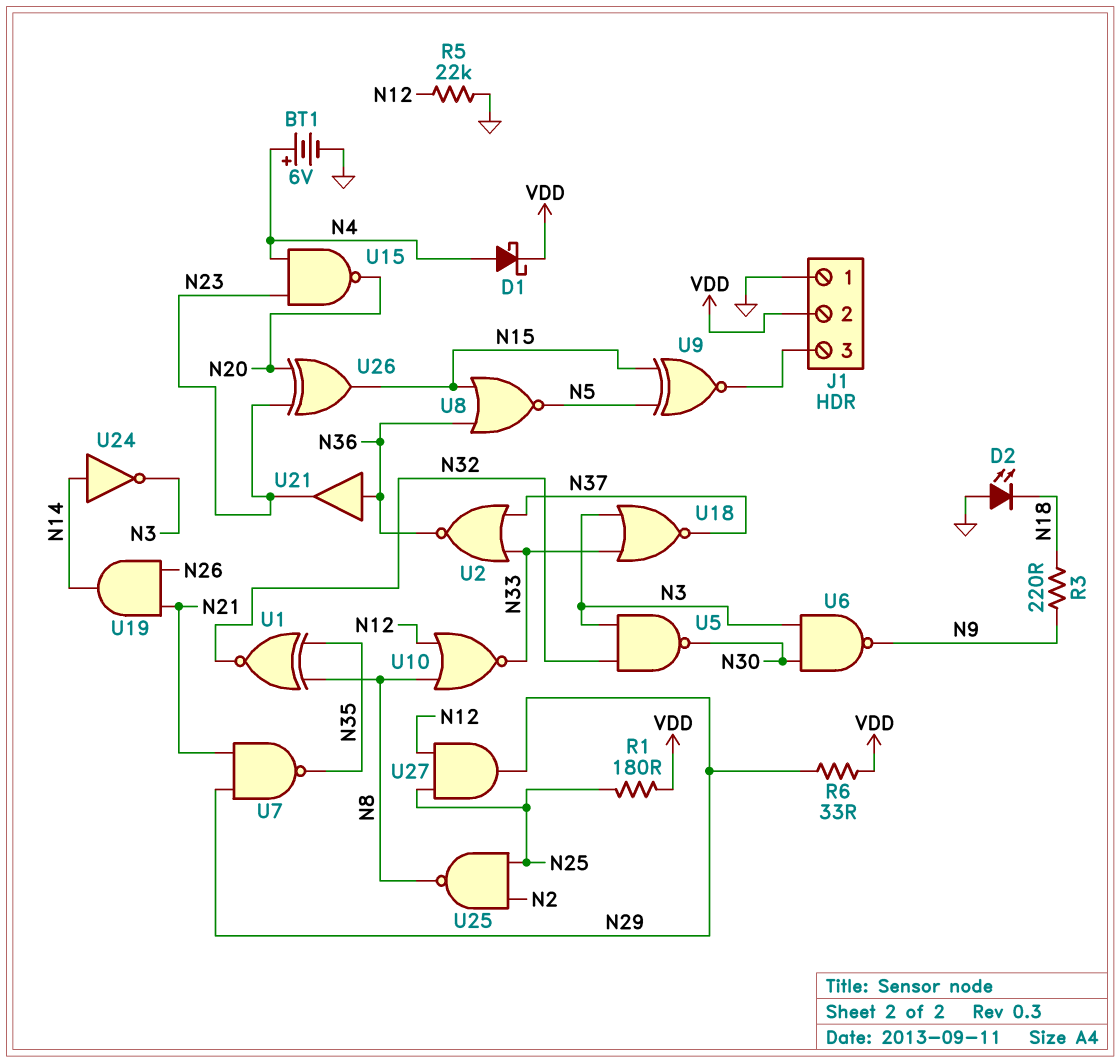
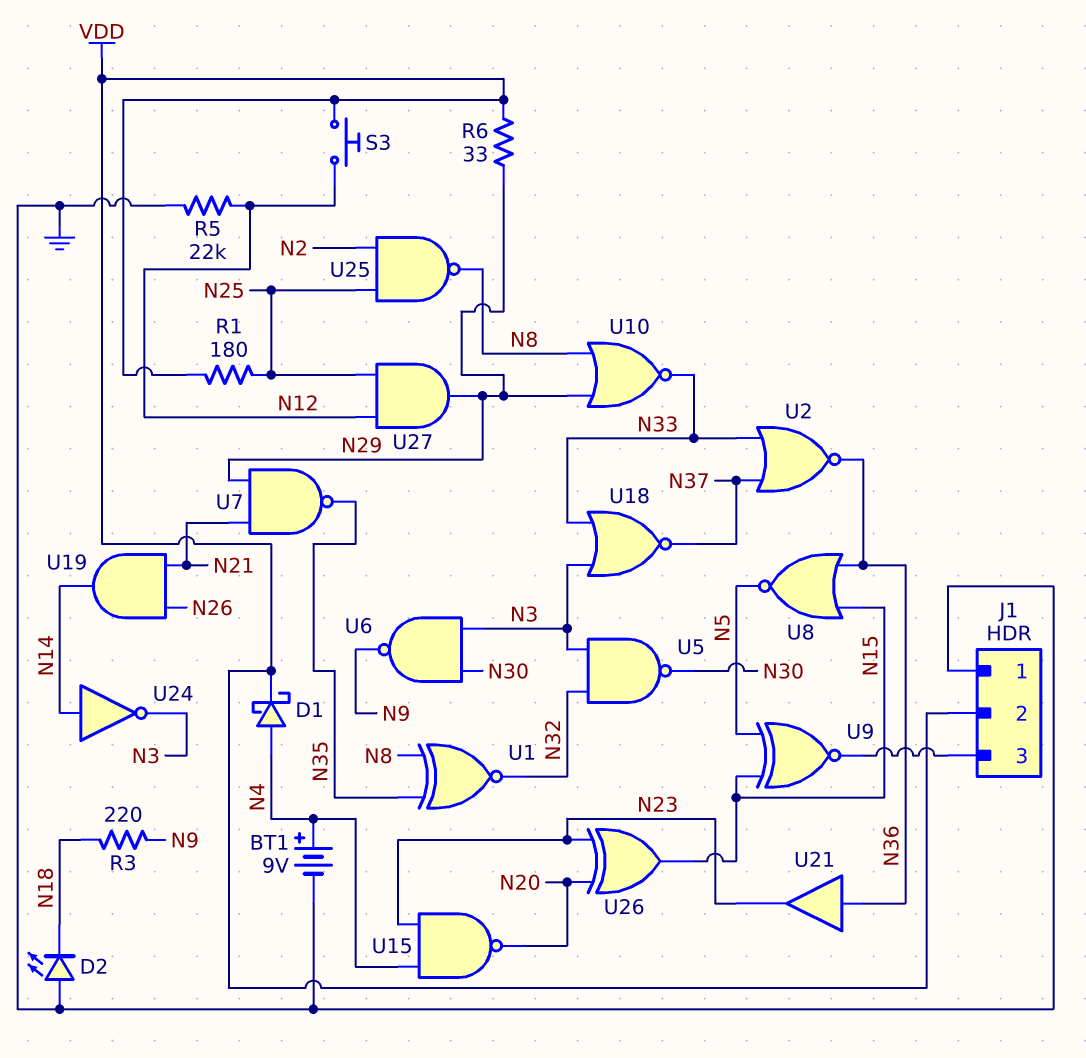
BT1: 6V (plus N4, minus GND) -> 9V (plus N4, minus GND)
S3: none -> button (N12, VDD)
U10: NOR (in N8, in N12, out N33) -> NOR (in N8, in N29, out N33)

